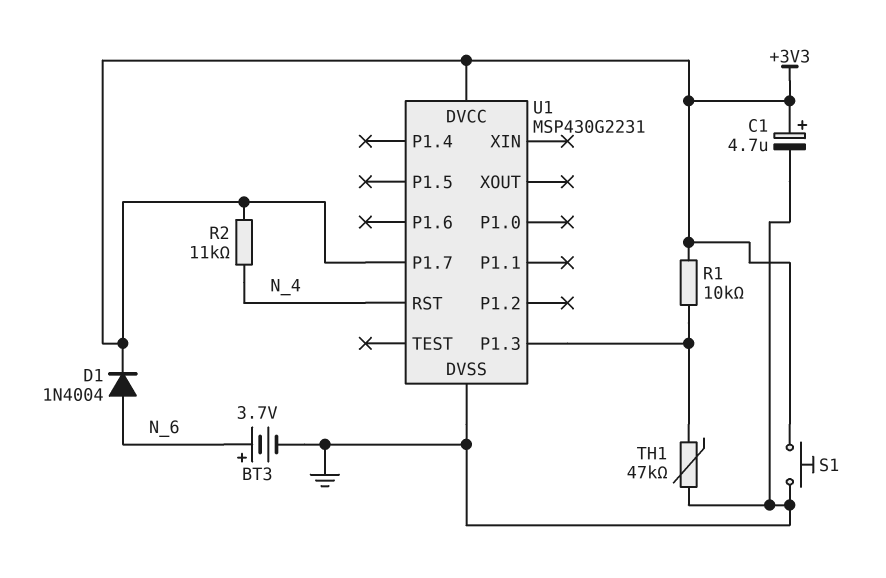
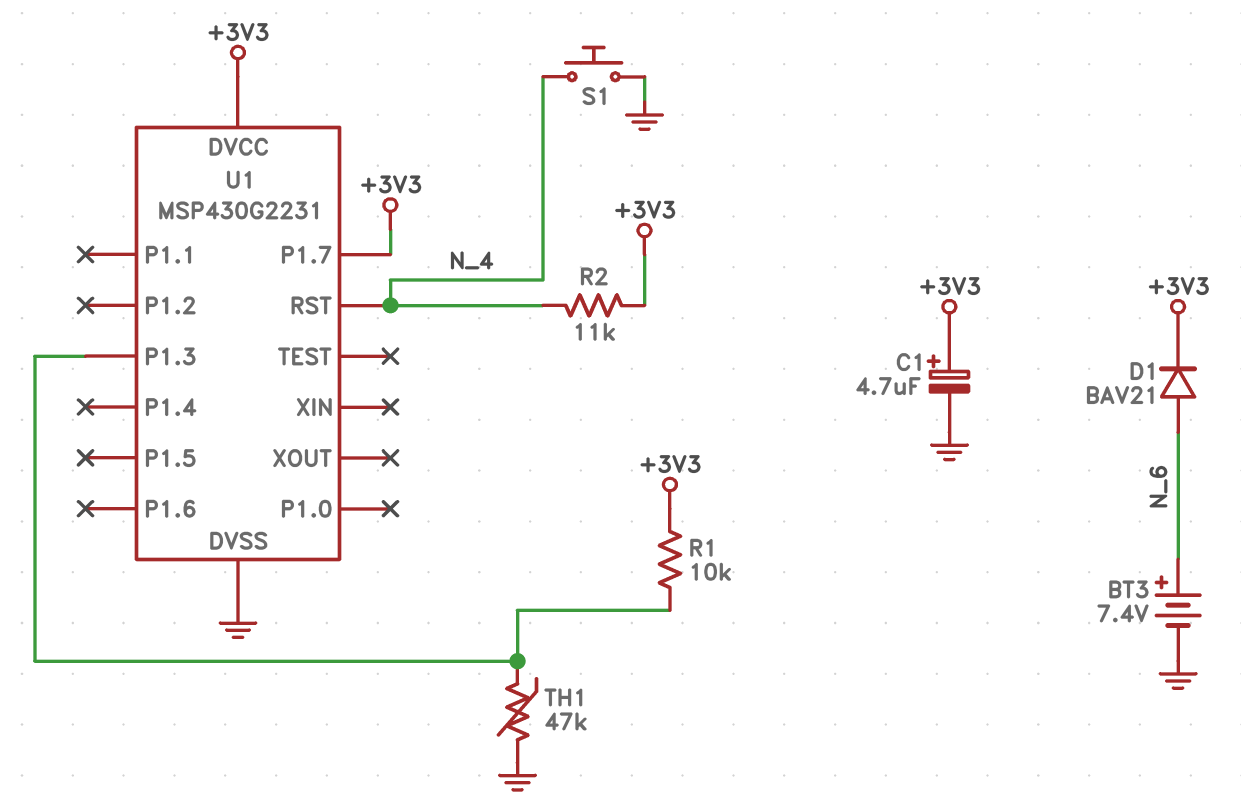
BT3: 3.7V (plus N_6, minus GND) -> 7.4V (plus N_6, minus GND)
D1: diode 1N4004 (A N_6, K +3V3) -> diode BAV21 (A N_6, K +3V3)
S1: button (+3V3, GND) -> button (GND, N_4)

